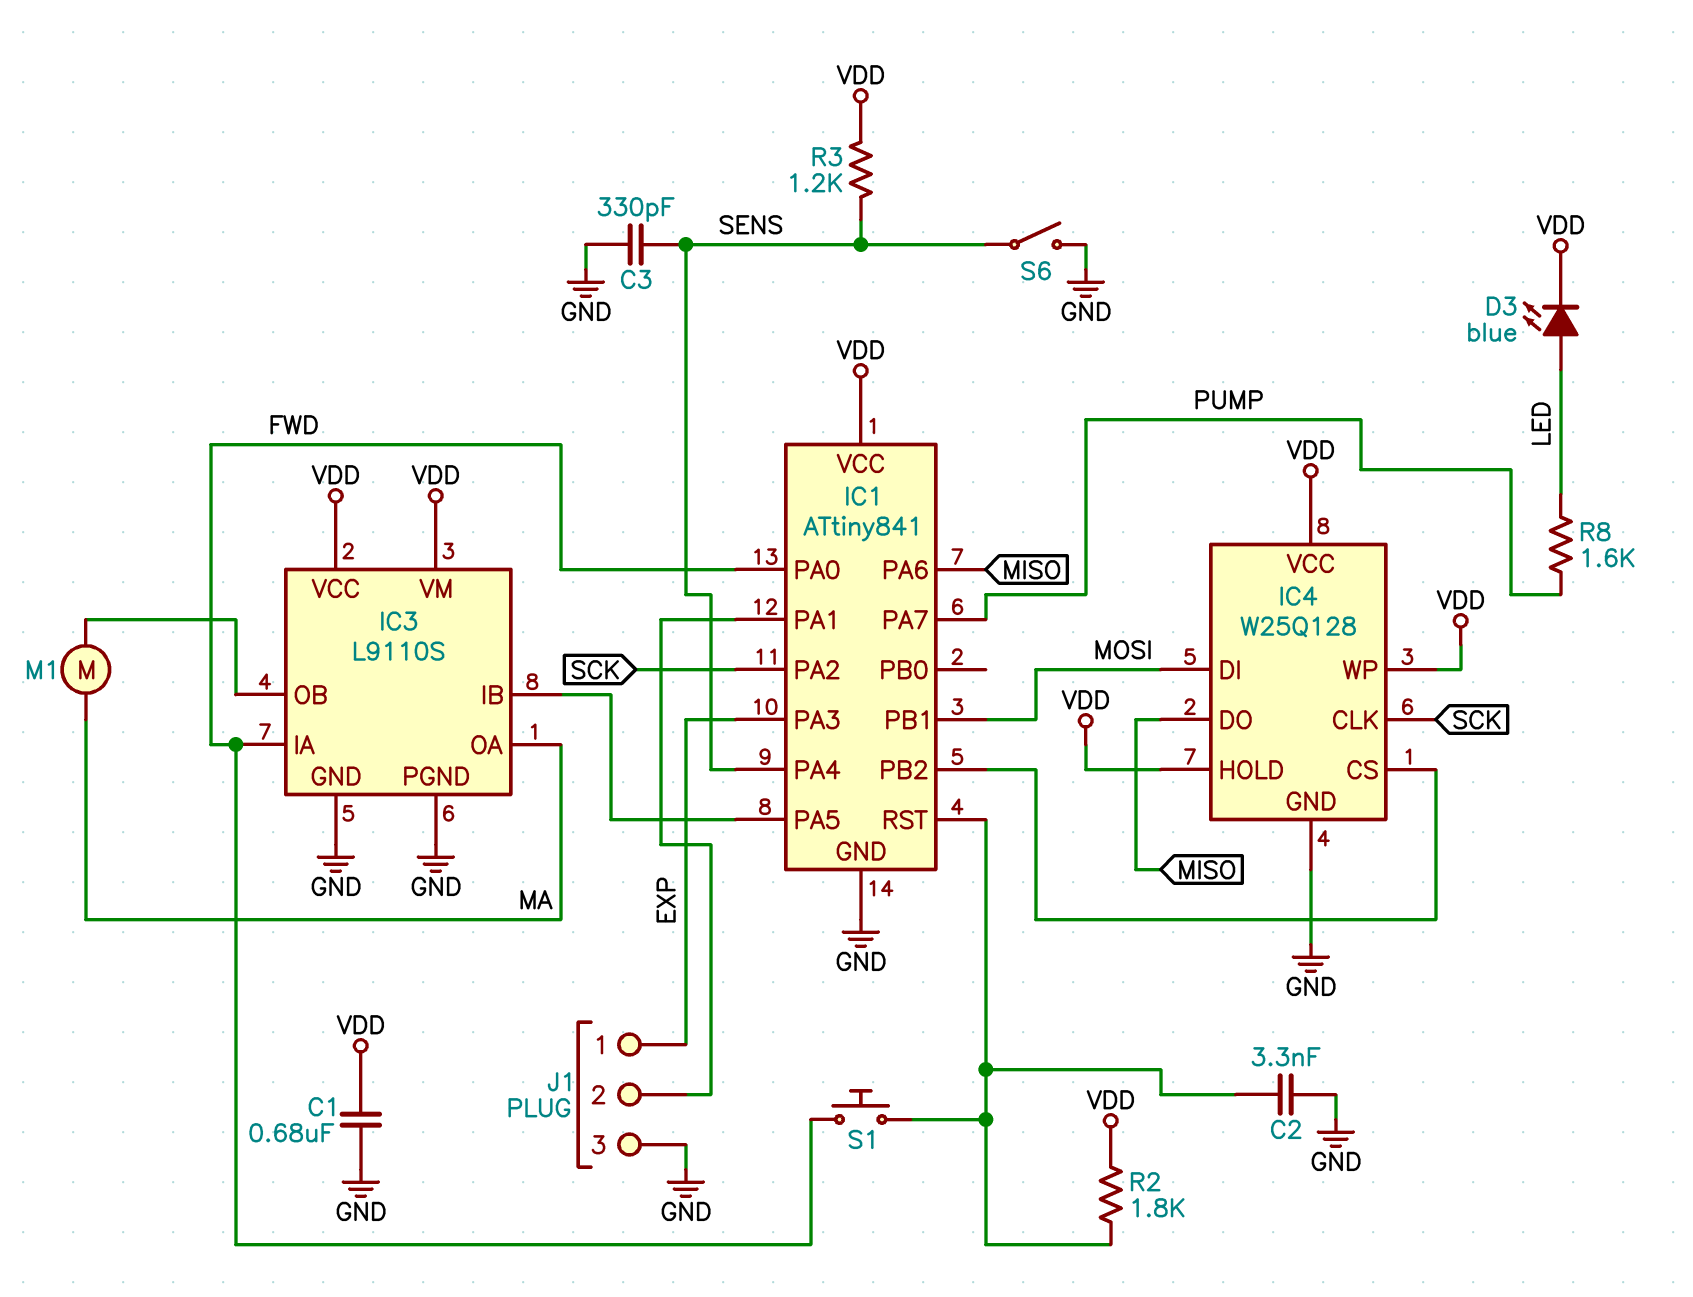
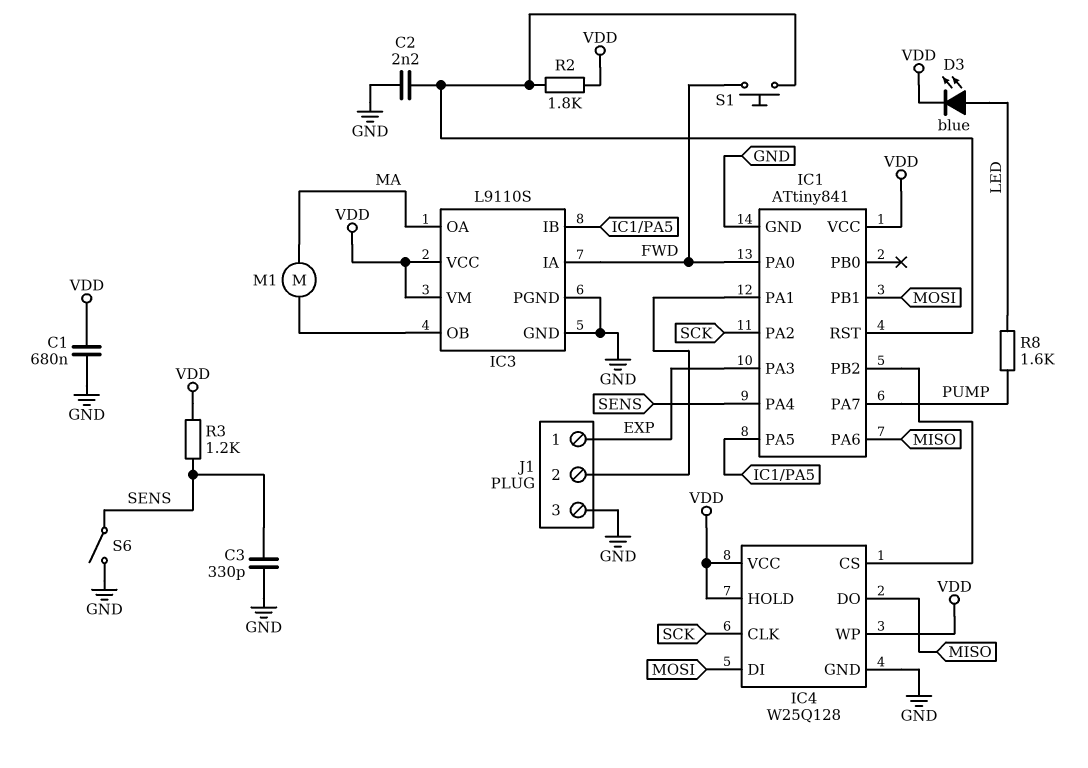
C2: 3.3nF (GND, IC1/RST) -> 2.2nF (GND, IC1/RST)

